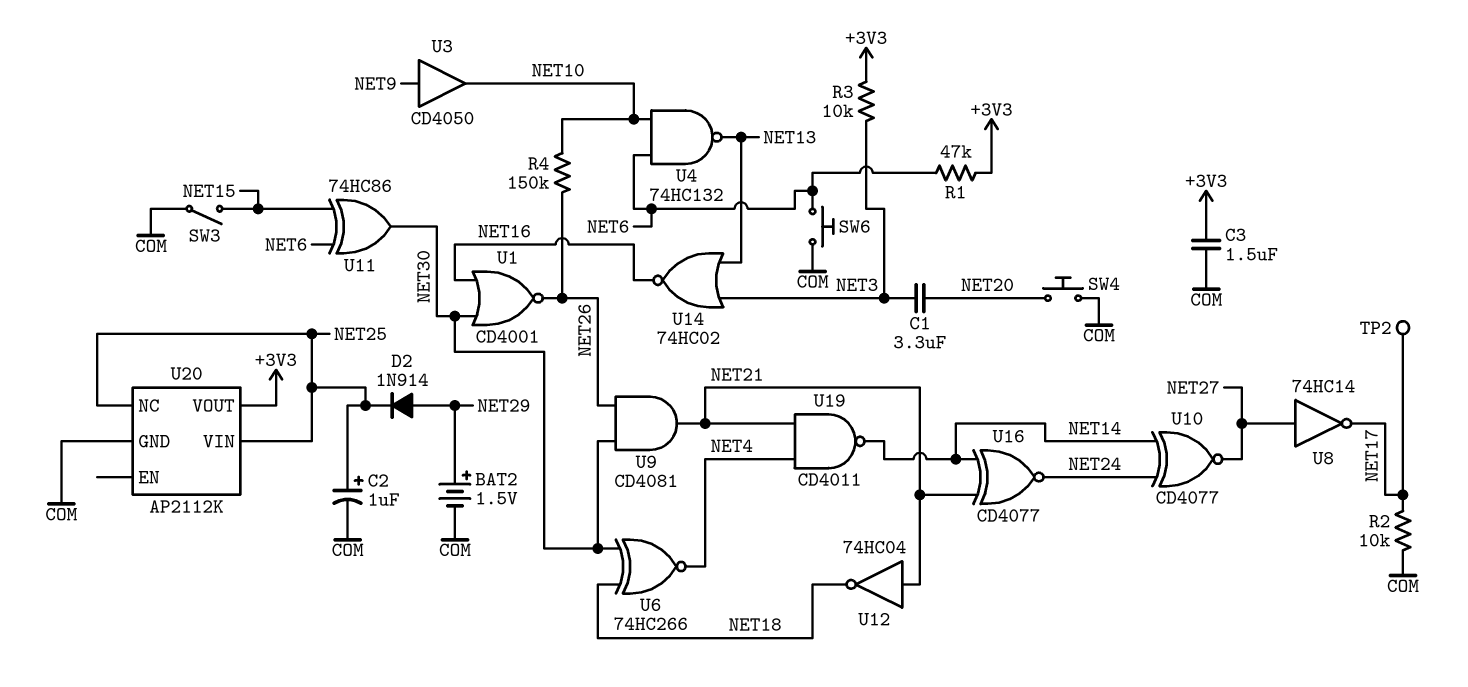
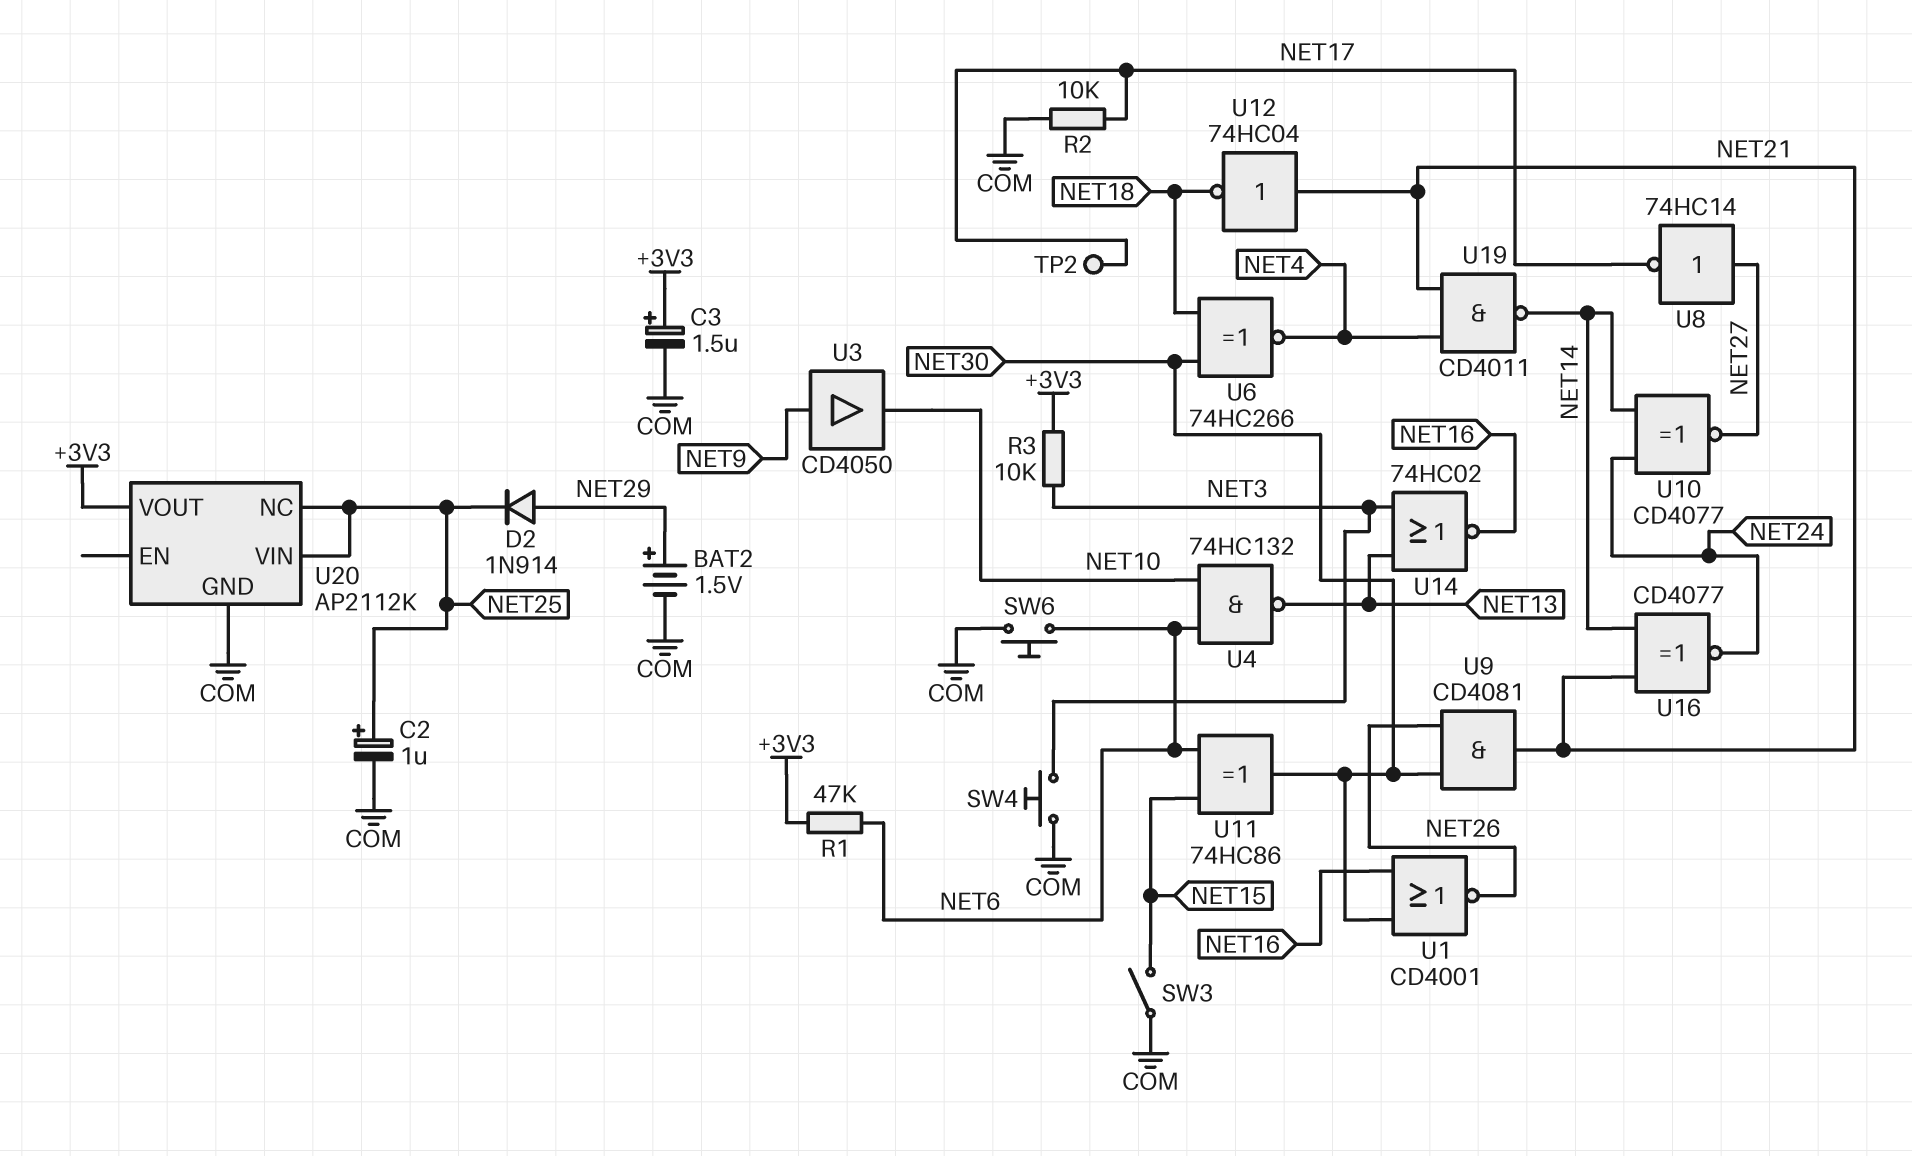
C1: 3.3uF (NET3, NET20) -> none
C3: 1.5uF (+3V3, COM) -> 1.5uF (plus +3V3, minus COM)
R4: 150k (NET10, NET26) -> none
SW4: button (COM, NET20) -> button (COM, NET3)

